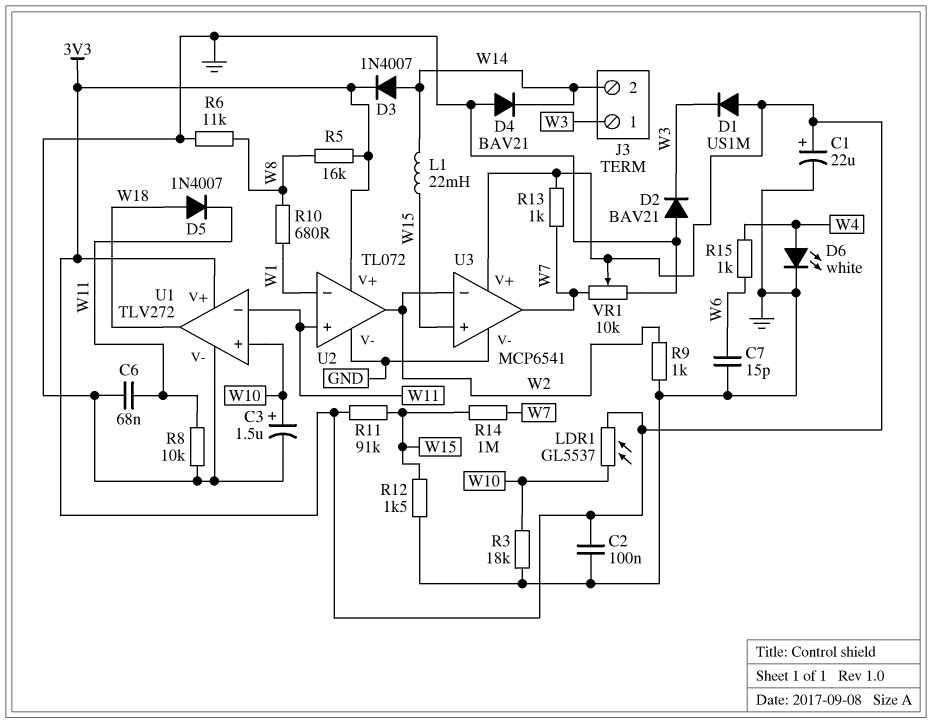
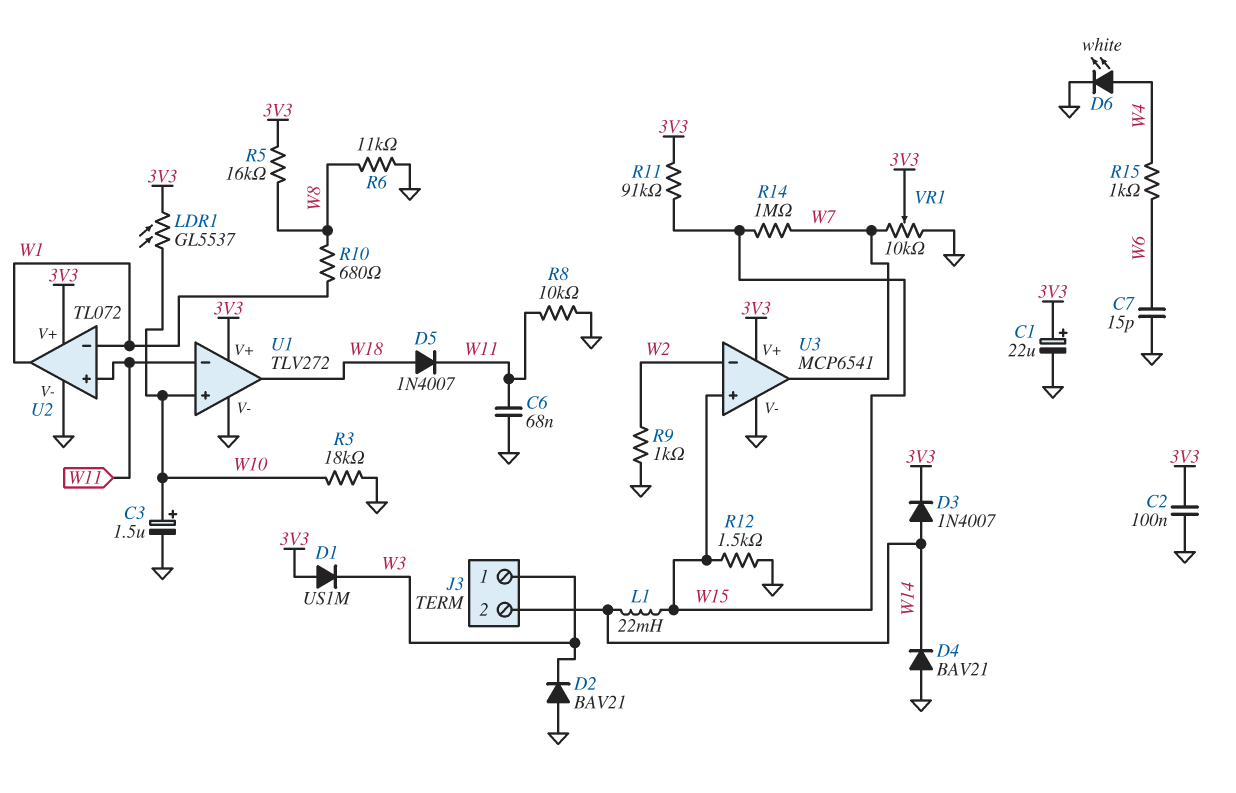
R13: 1k (3V3, W7) -> none
U2 pin out: W2 -> W1

